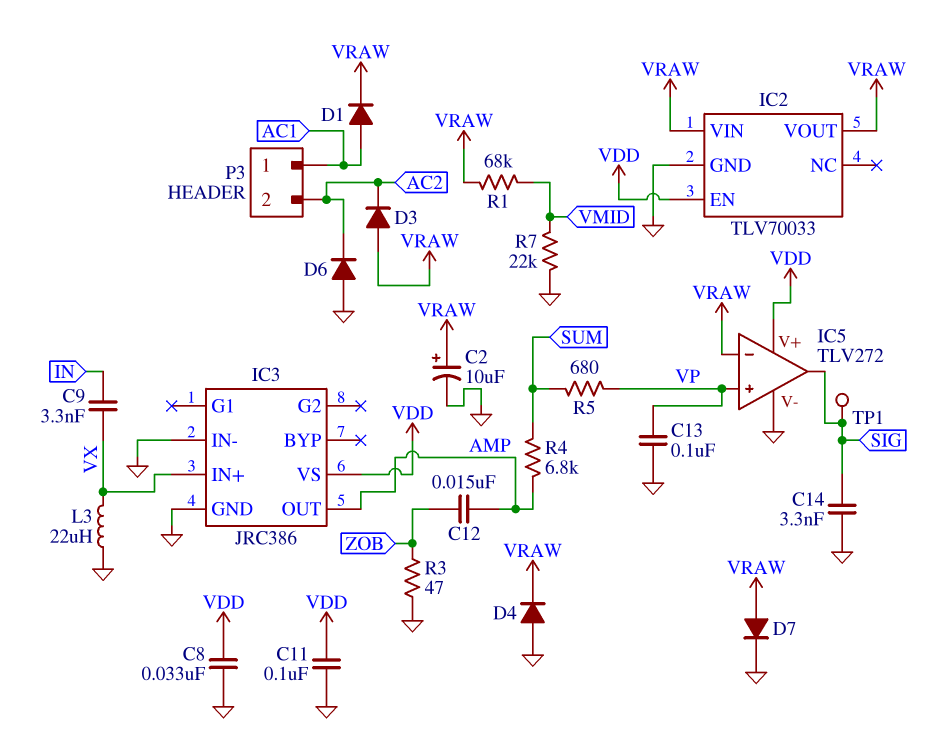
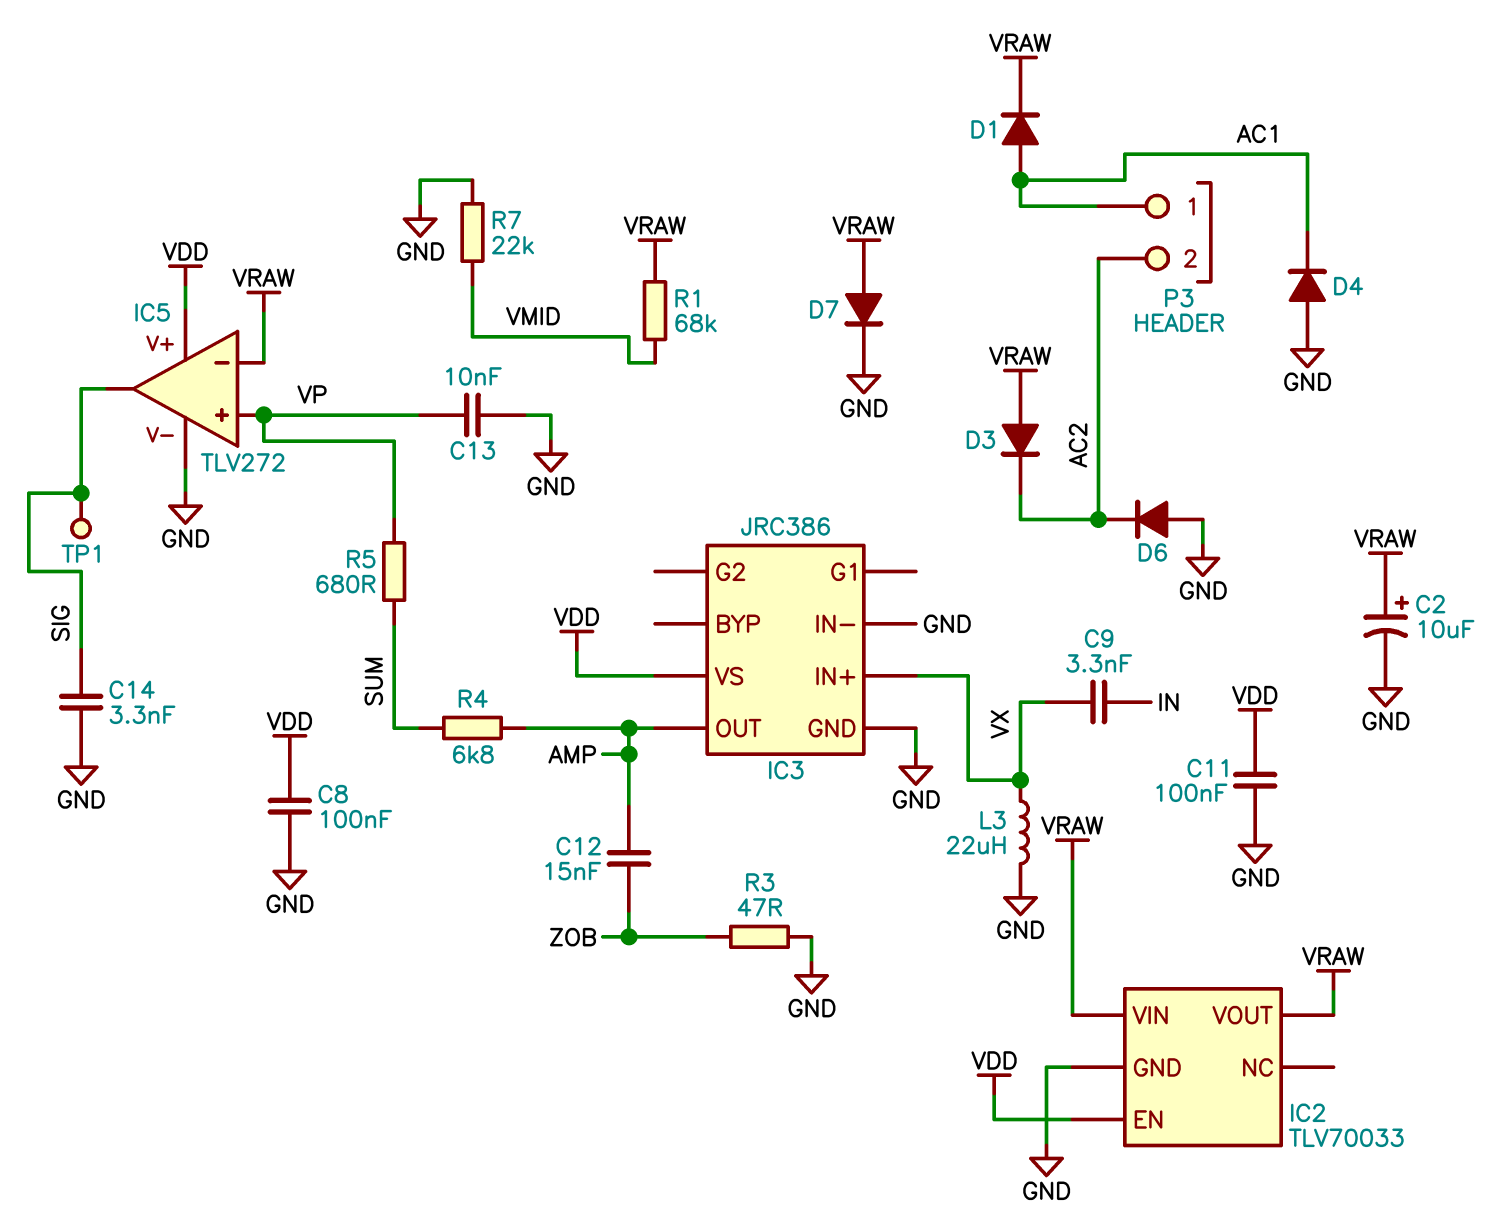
C8: 33nF (GND, VDD) -> 100nF (GND, VDD)
C13: 100nF (GND, VP) -> 10nF (GND, VP)
D4: diode (A GND, K VRAW) -> diode (A GND, K AC1)

